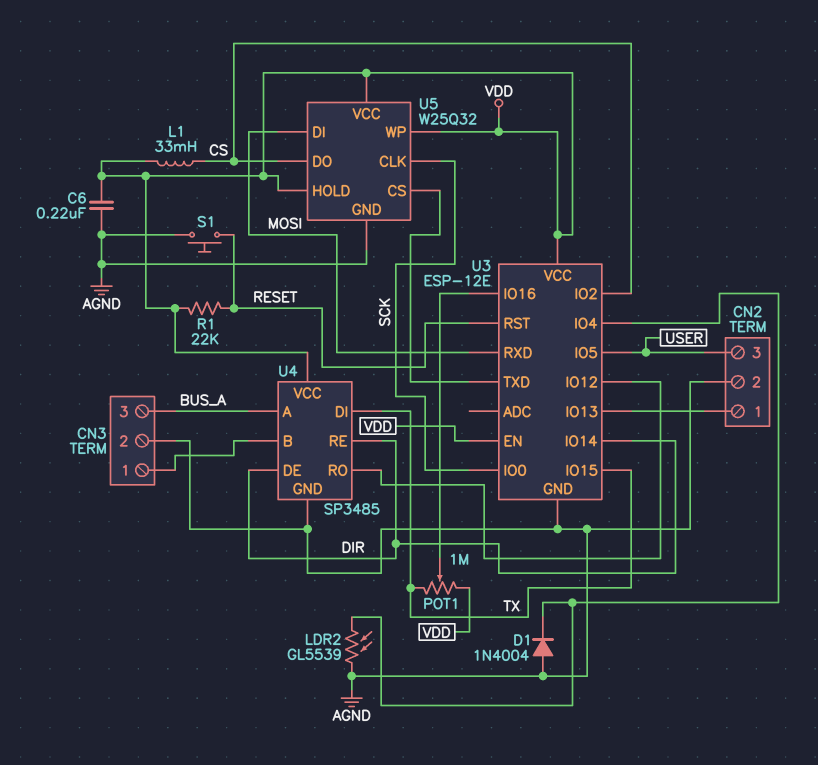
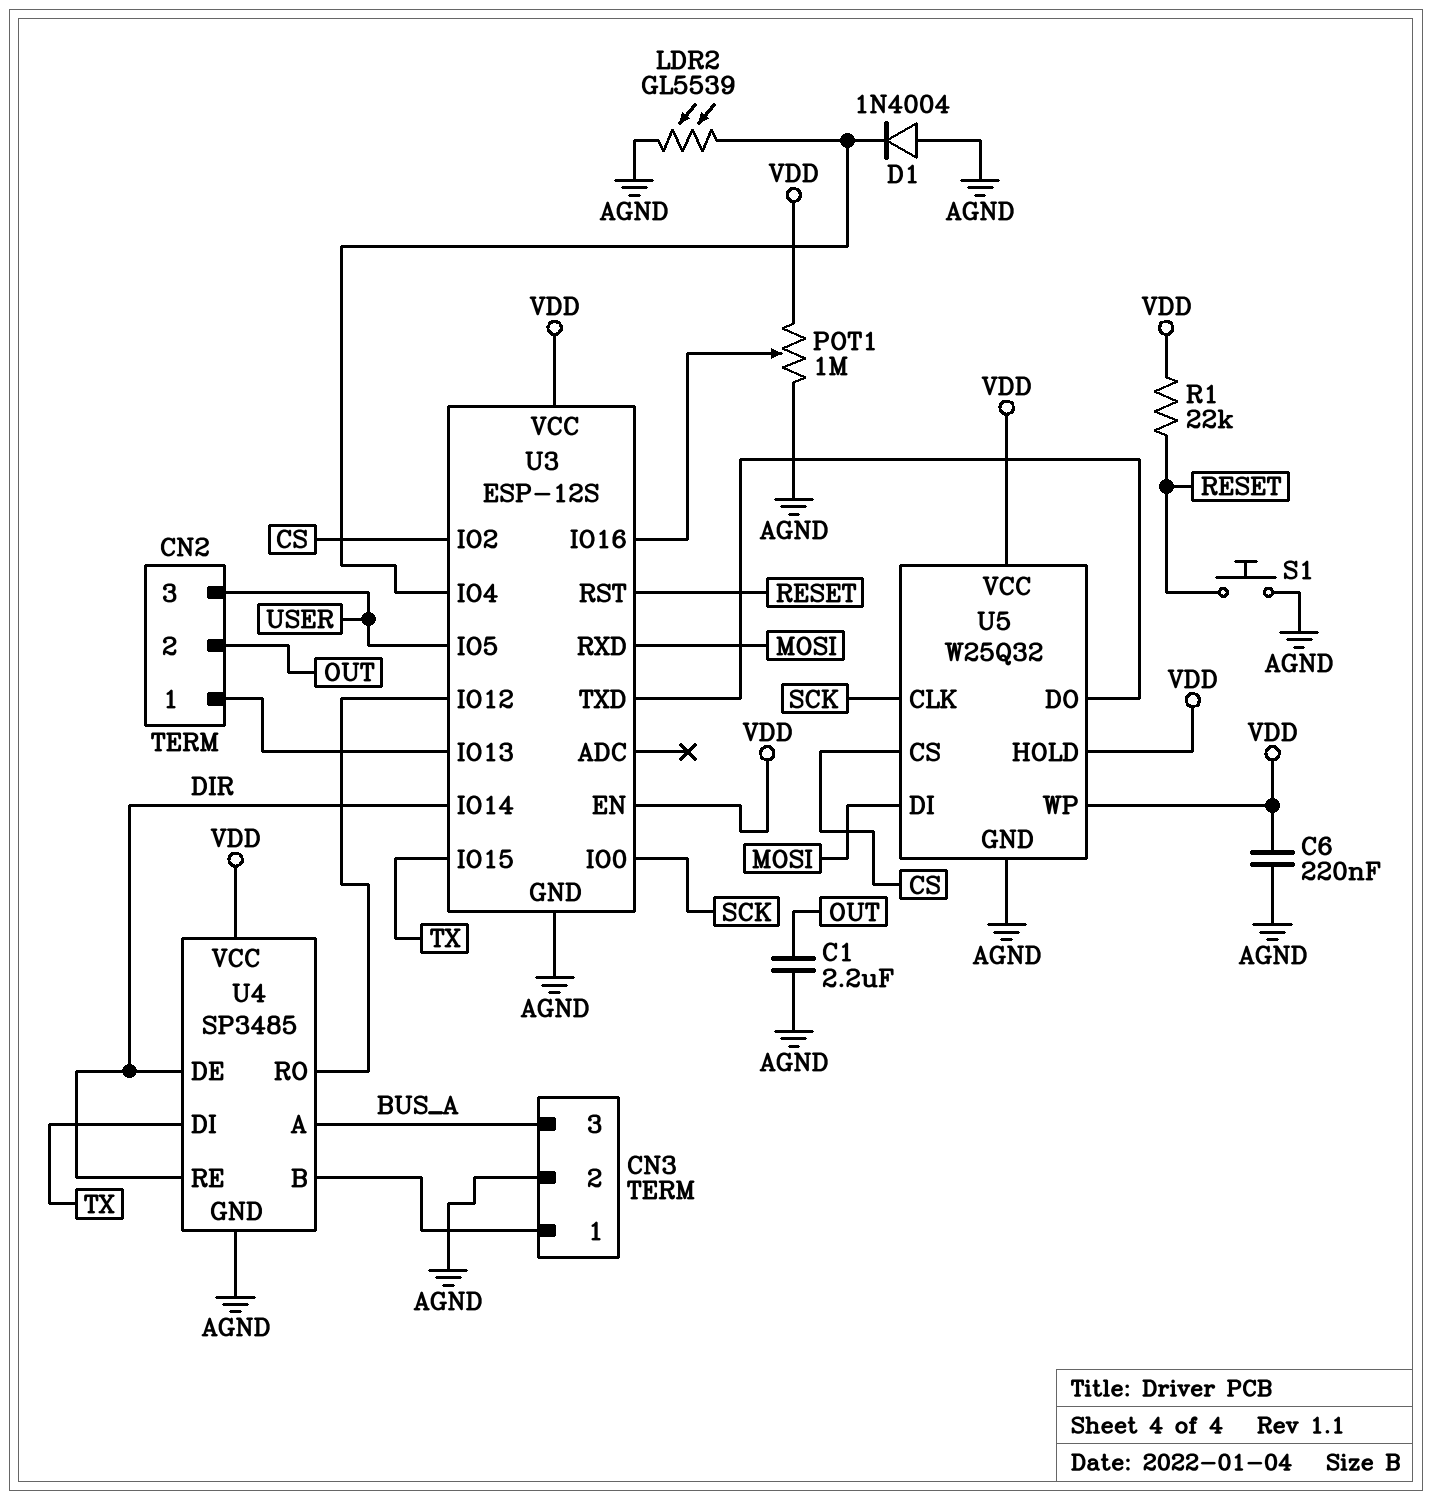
C1: none -> 2.2uF (AGND, OUT)
CN2 pin 2: AGND -> OUT
L1: 33mH (CS, VDD) -> none
POT1: 1M (TX, VDD, wiper U3/IO16) -> 1M (AGND, VDD, wiper U3/IO16)
U3: ESP-12E -> ESP-12S
U5 pin CS: U3/TXD -> CS
U5 pin DO: CS -> U3/TXD

